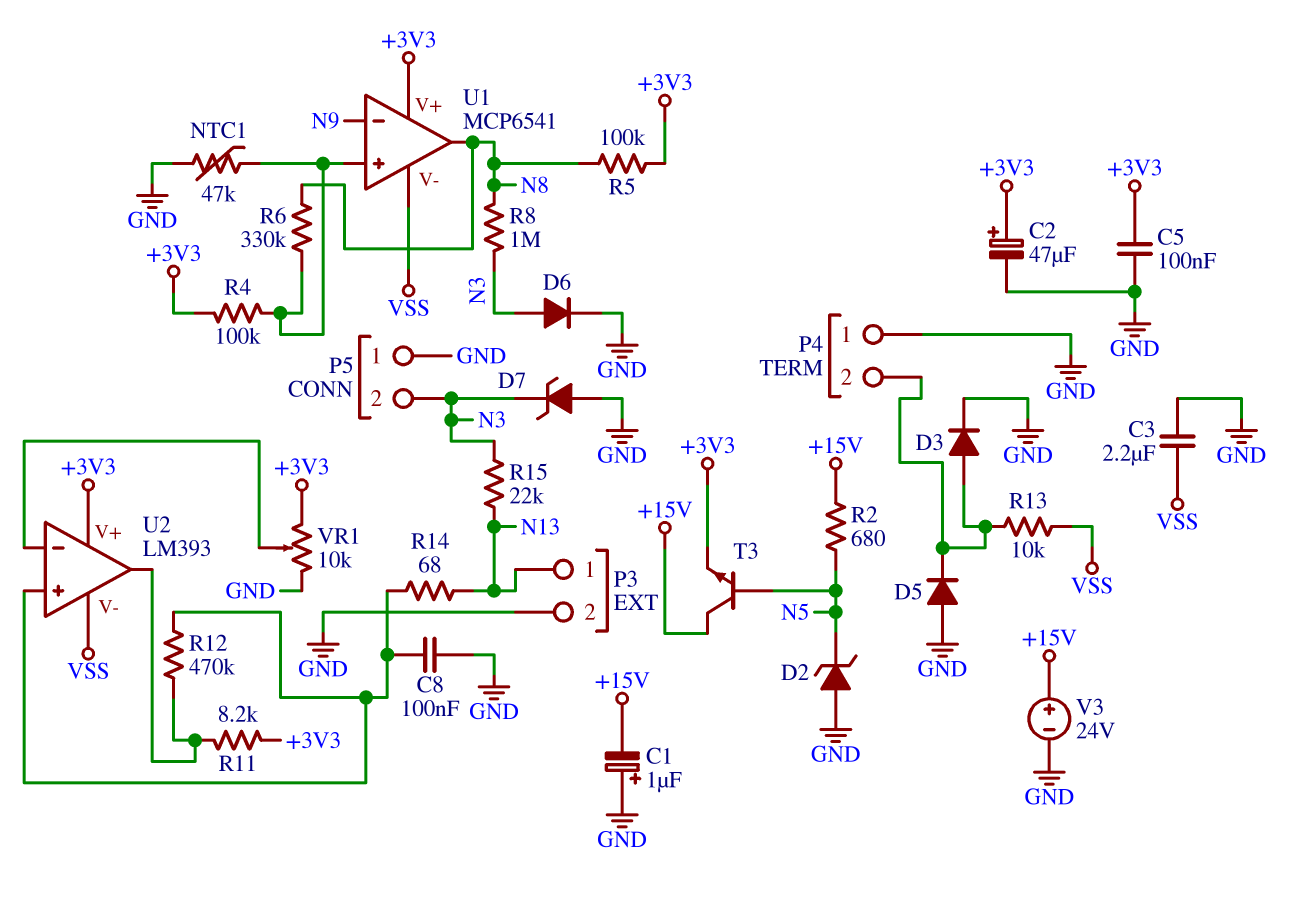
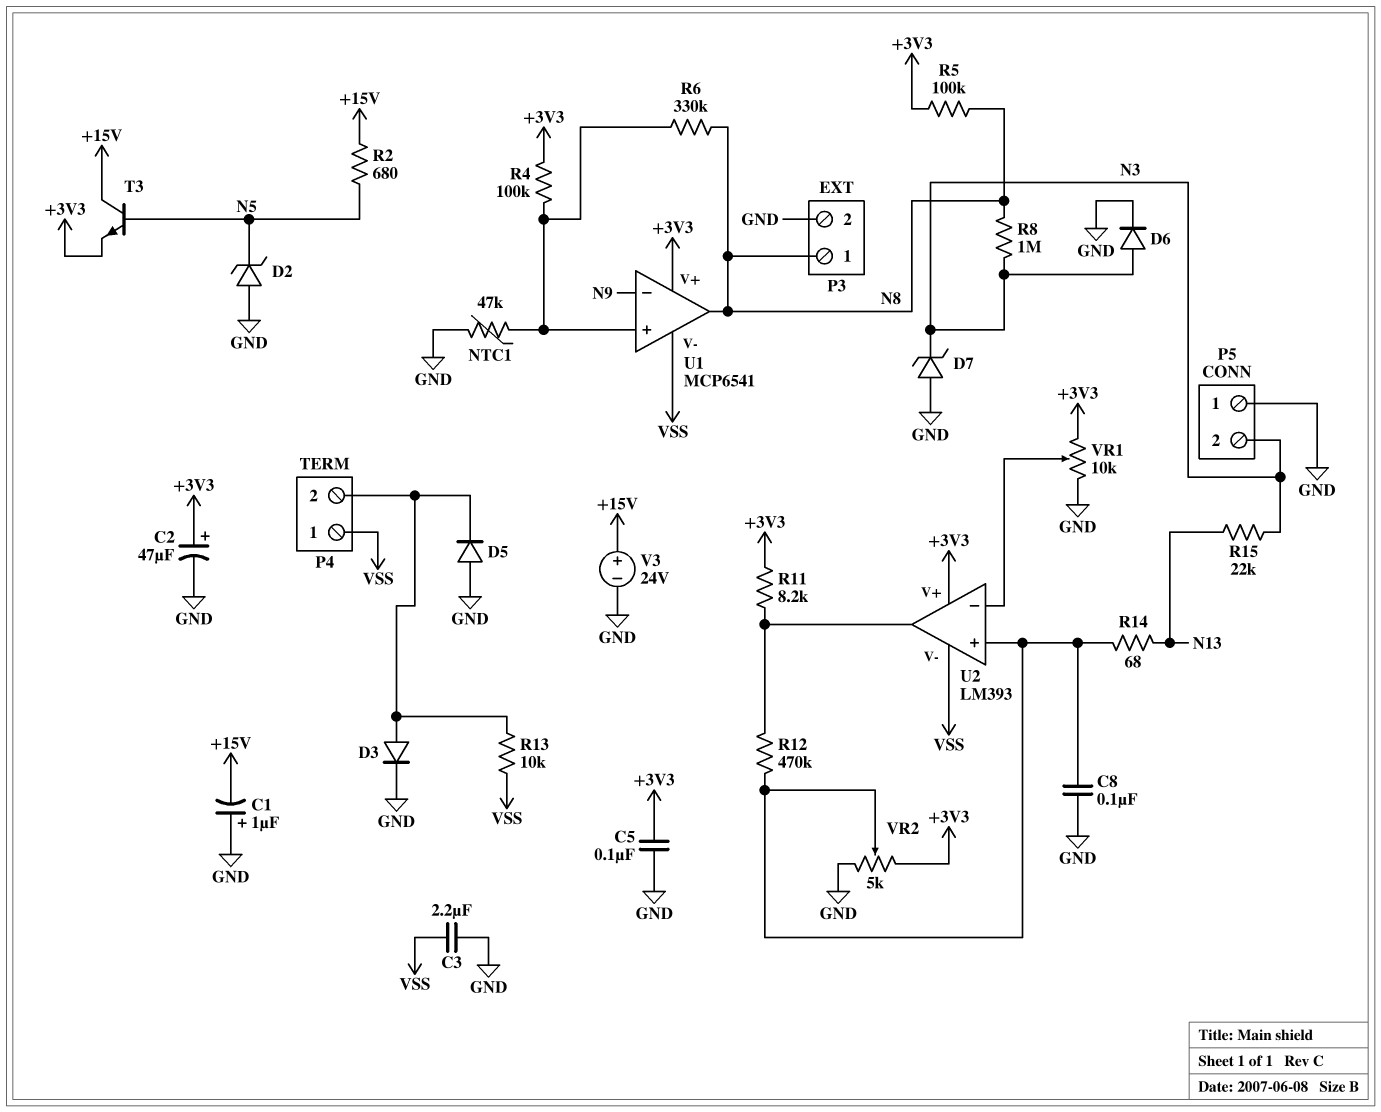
P3 pin 1: N13 -> N8
P4 pin 1: GND -> VSS
VR2: none -> 5k (+3V3, GND, wiper U2/in+)

